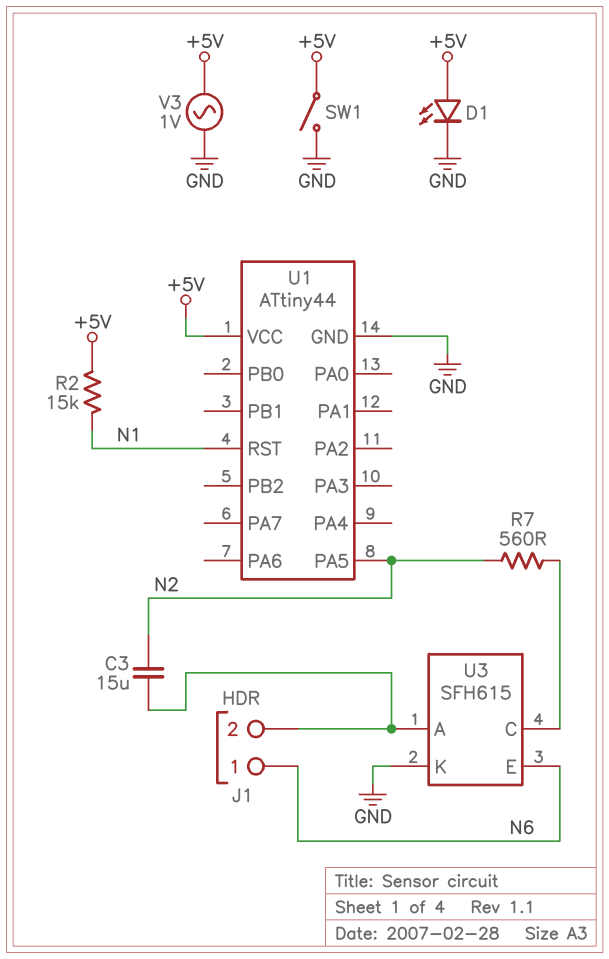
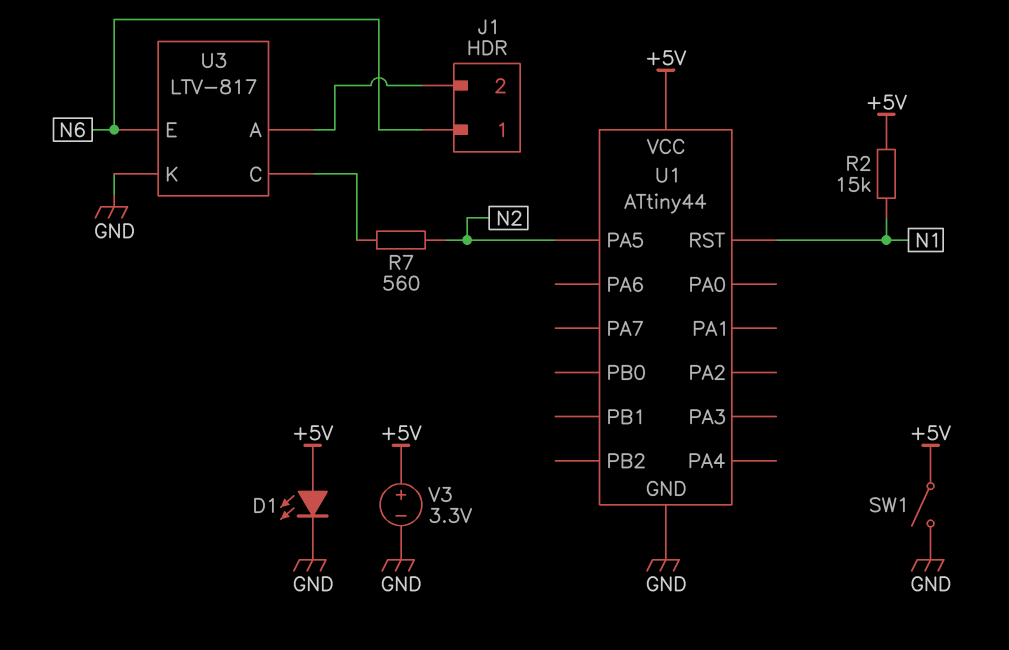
C3: 15uF (J1/2, N2) -> none
U3: SFH615 -> LTV-817
V3: AC 1V (+5V, GND) -> 3.3V (plus +5V, minus GND)

